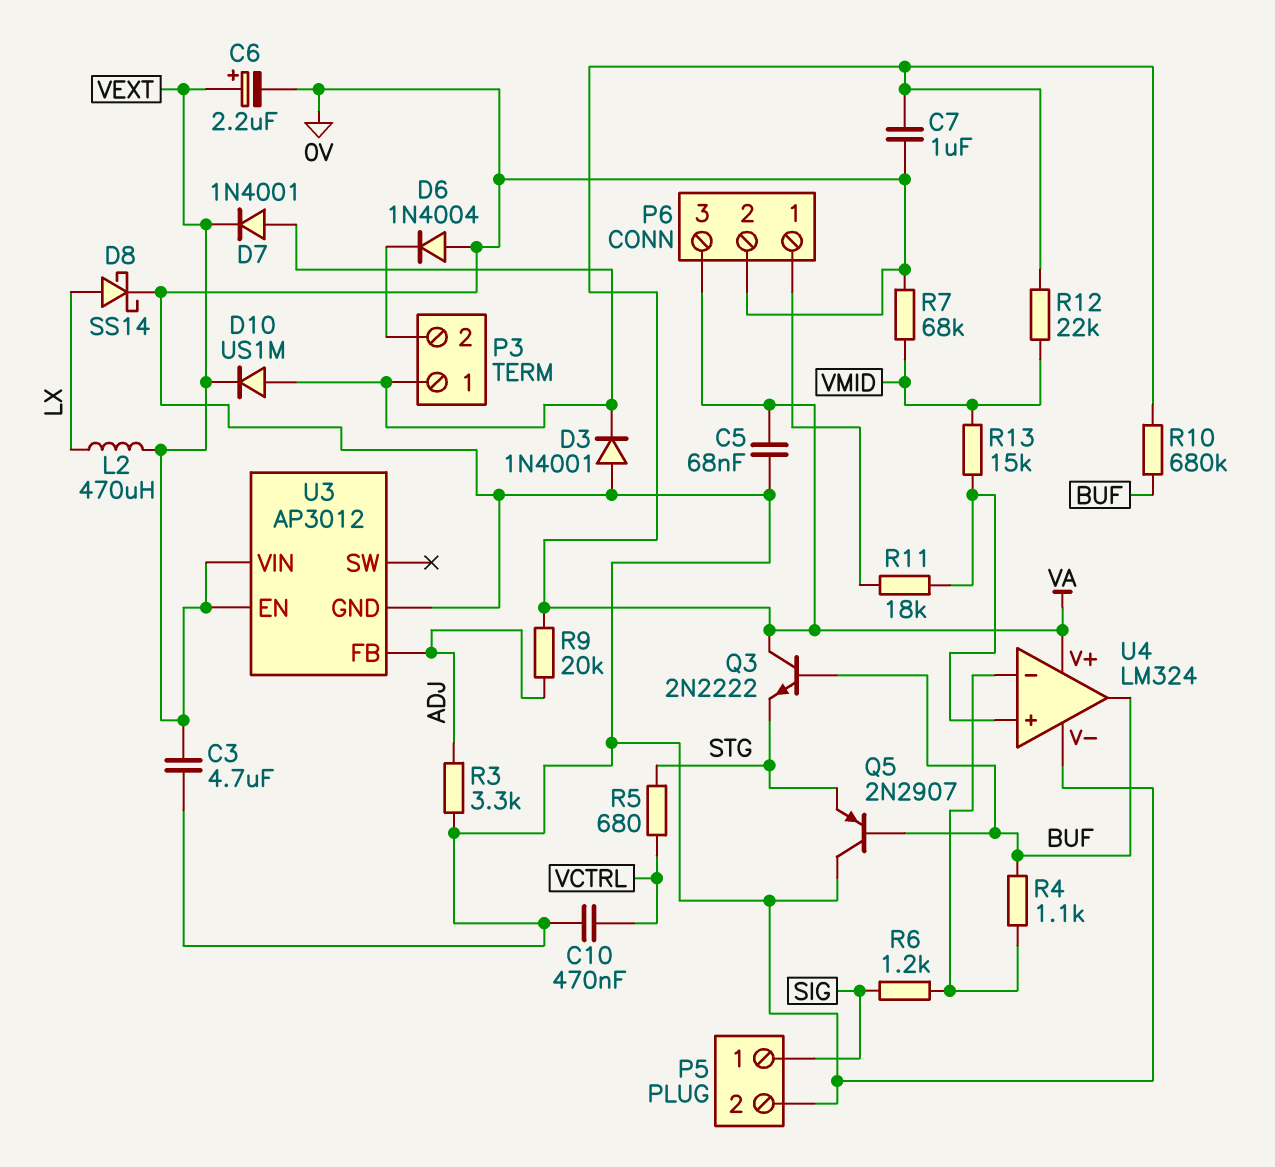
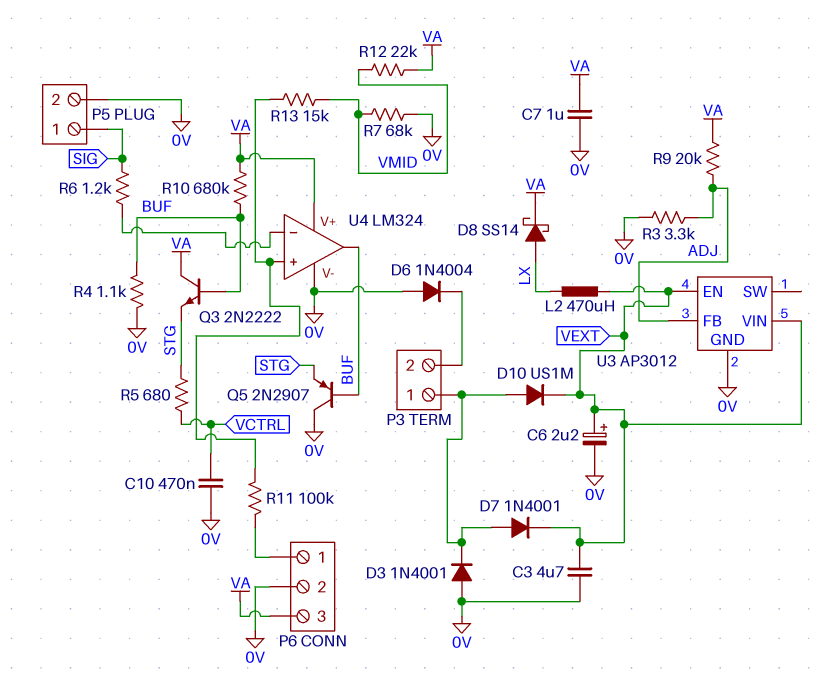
C5: 68nF (0V, VA) -> none
D8: schottky SS14 (A LX, K 0V) -> schottky SS14 (A LX, K VA)
R4: 1.1k (BUF, U4/in-) -> 1.1k (0V, BUF)
R11: 18k (P6/1, U4/in+) -> 100k (P6/1, U4/in+)

